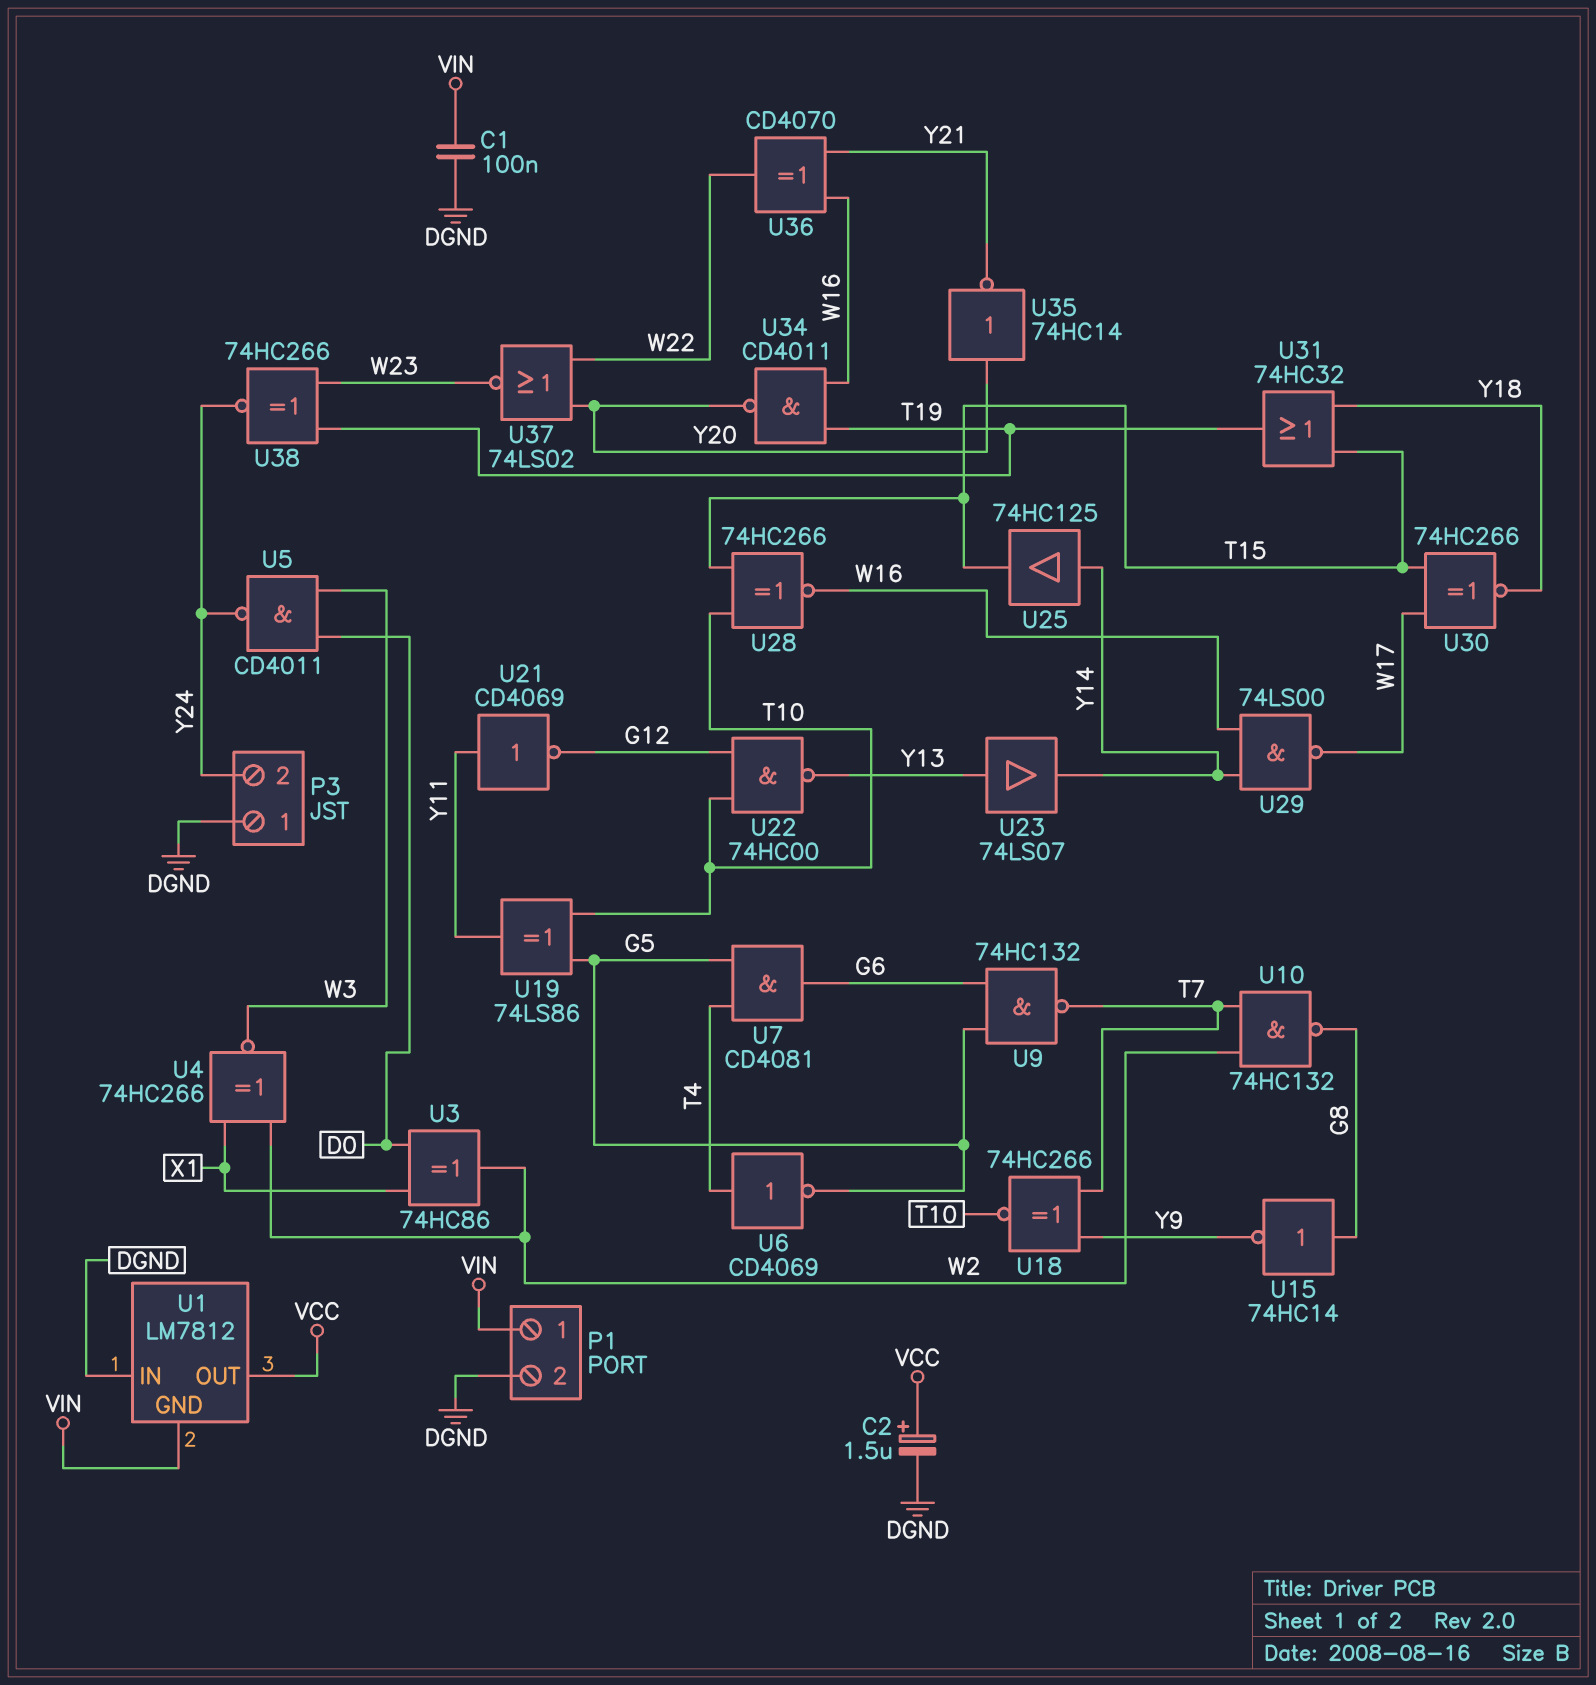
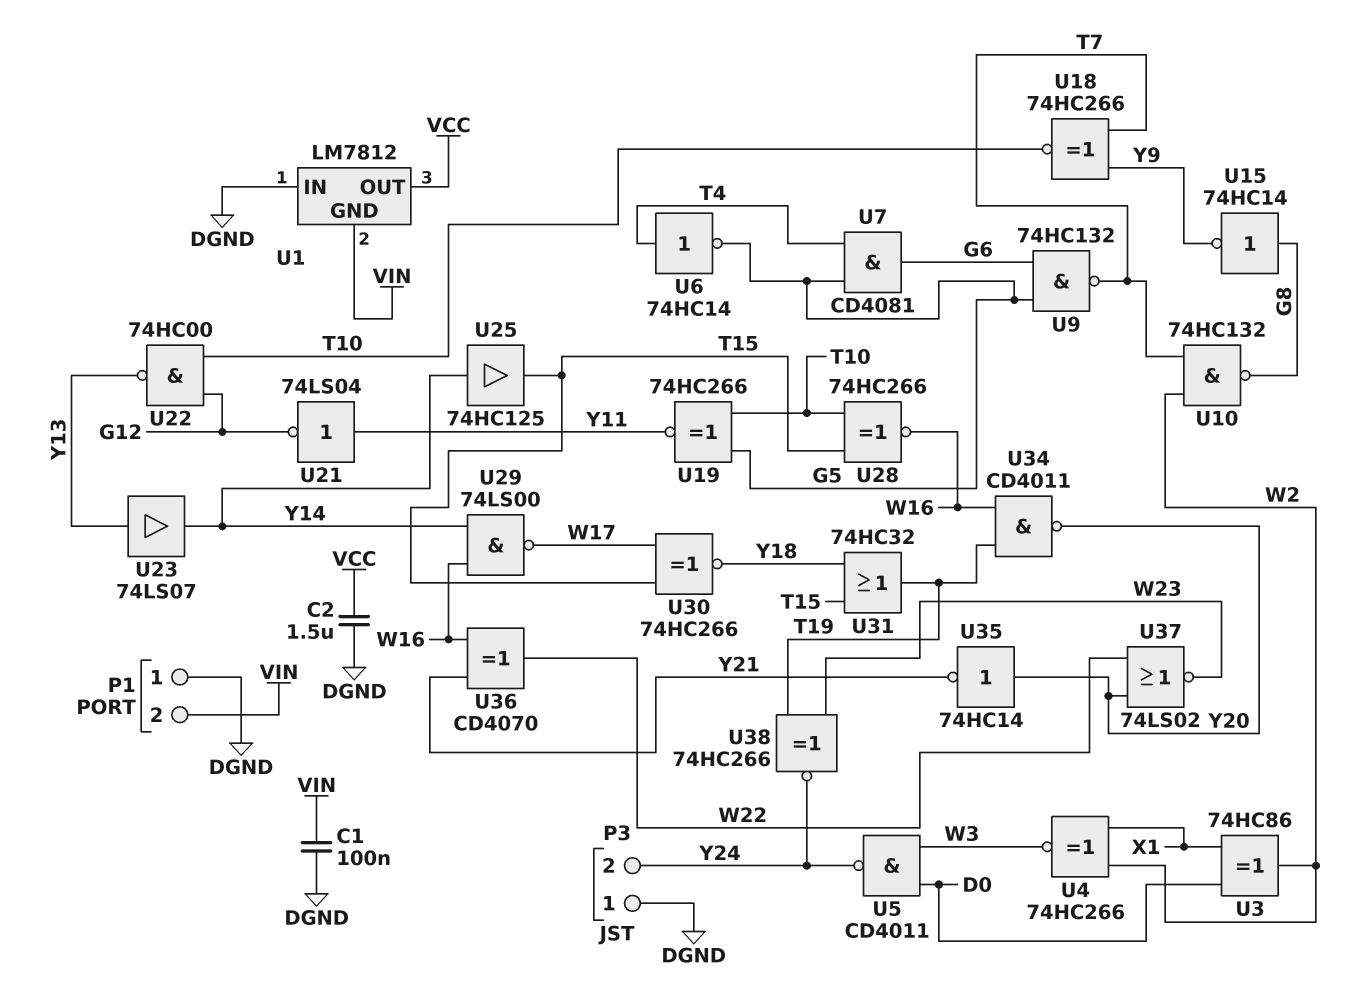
C2: 1.5uF (plus VCC, minus DGND) -> 1.5uF (DGND, VCC)
P1 pin 1: VIN -> DGND
P1 pin 2: DGND -> VIN
U6: NOT CD4069 (in T4, out G5) -> NOT 74HC14 (in T4, out G5)
U19: XOR 74LS86 (in G5, in T10, out Y11) -> XNOR 74HC266 (in G5, in T10, out Y11)
U21: NOT CD4069 (in Y11, out G12) -> NOT 74LS04 (in Y11, out G12)

